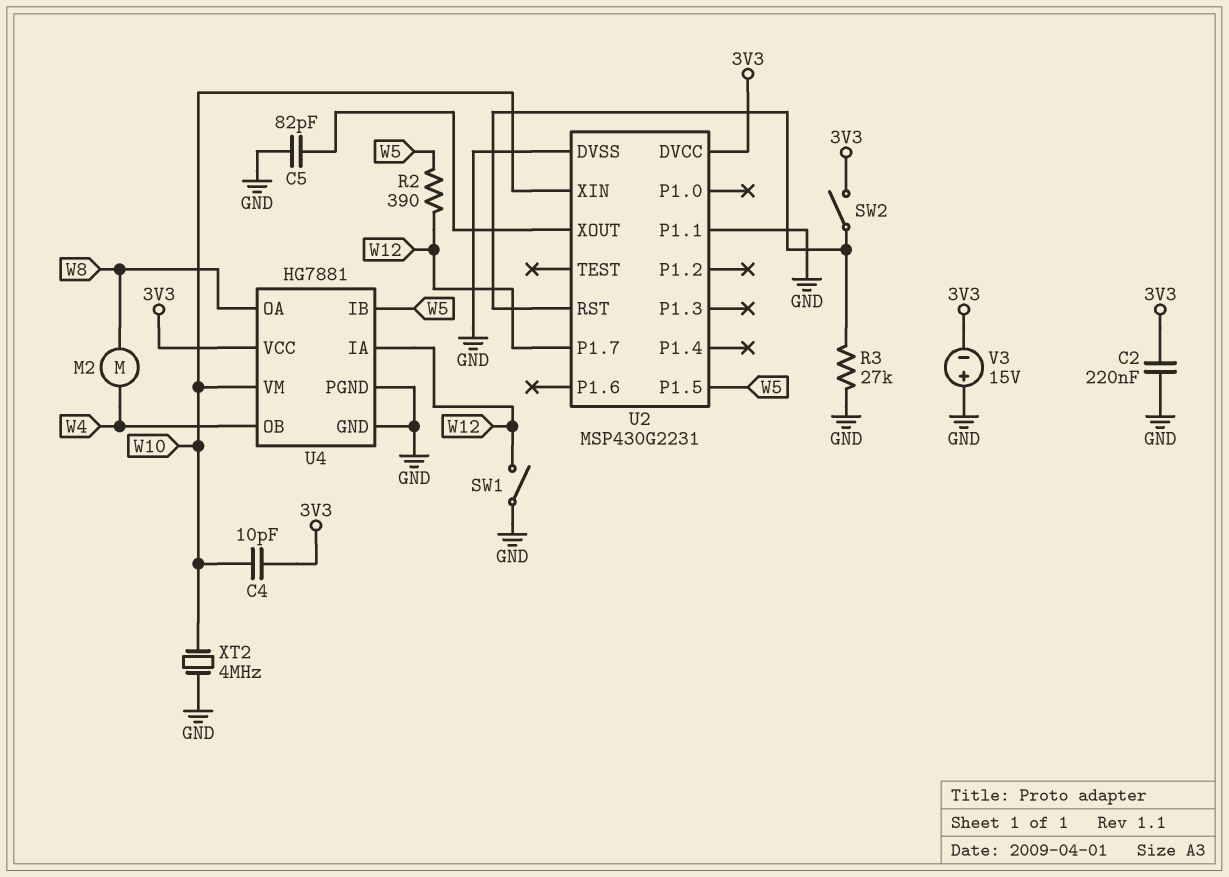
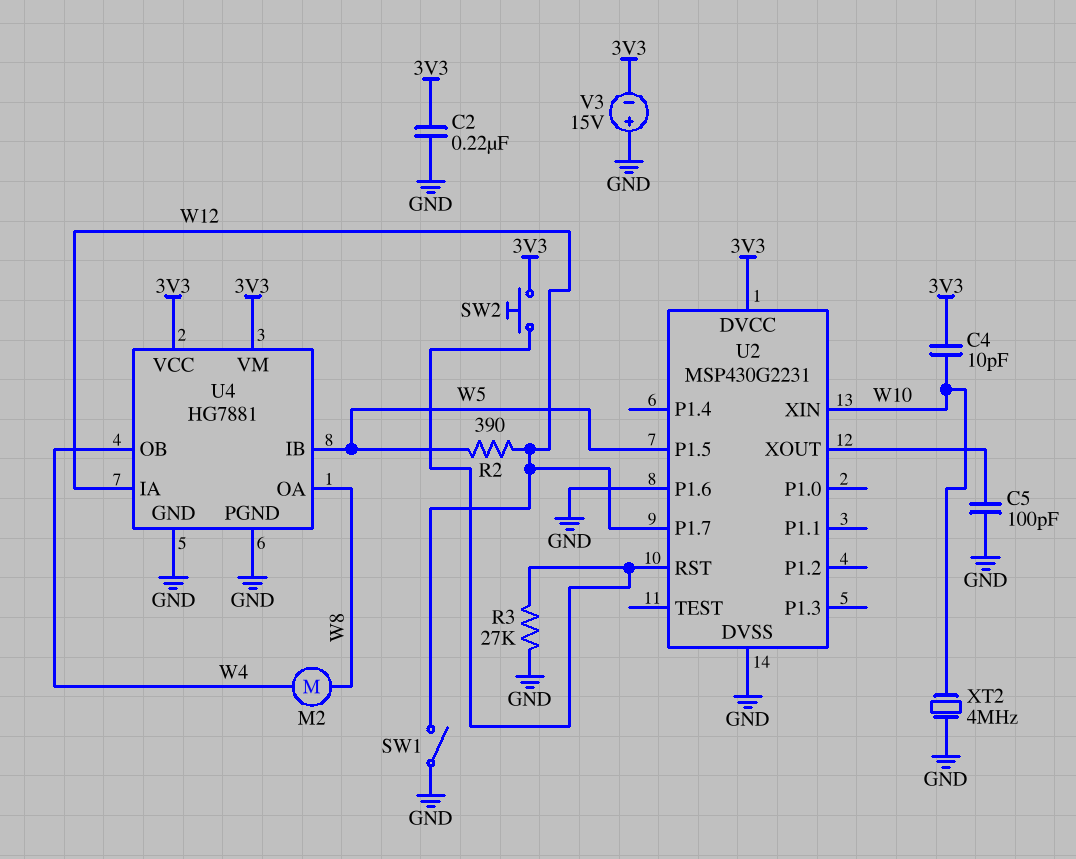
C5: 82pF (GND, U2/XOUT) -> 100pF (GND, U2/XOUT)
SW2: switch (3V3, U2/RST) -> button (3V3, U2/RST)
U2 pin P1.1: GND -> none
U2 pin P1.6: none -> GND
U4 pin VM: W10 -> 3V3

